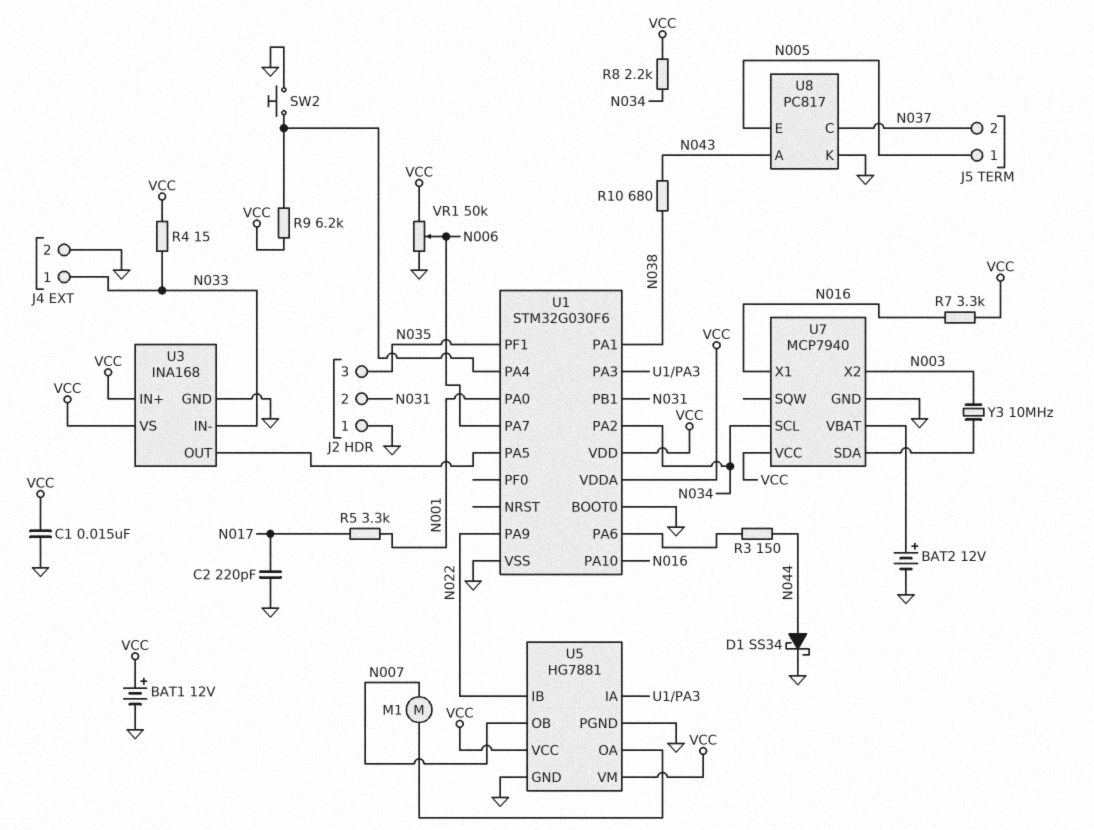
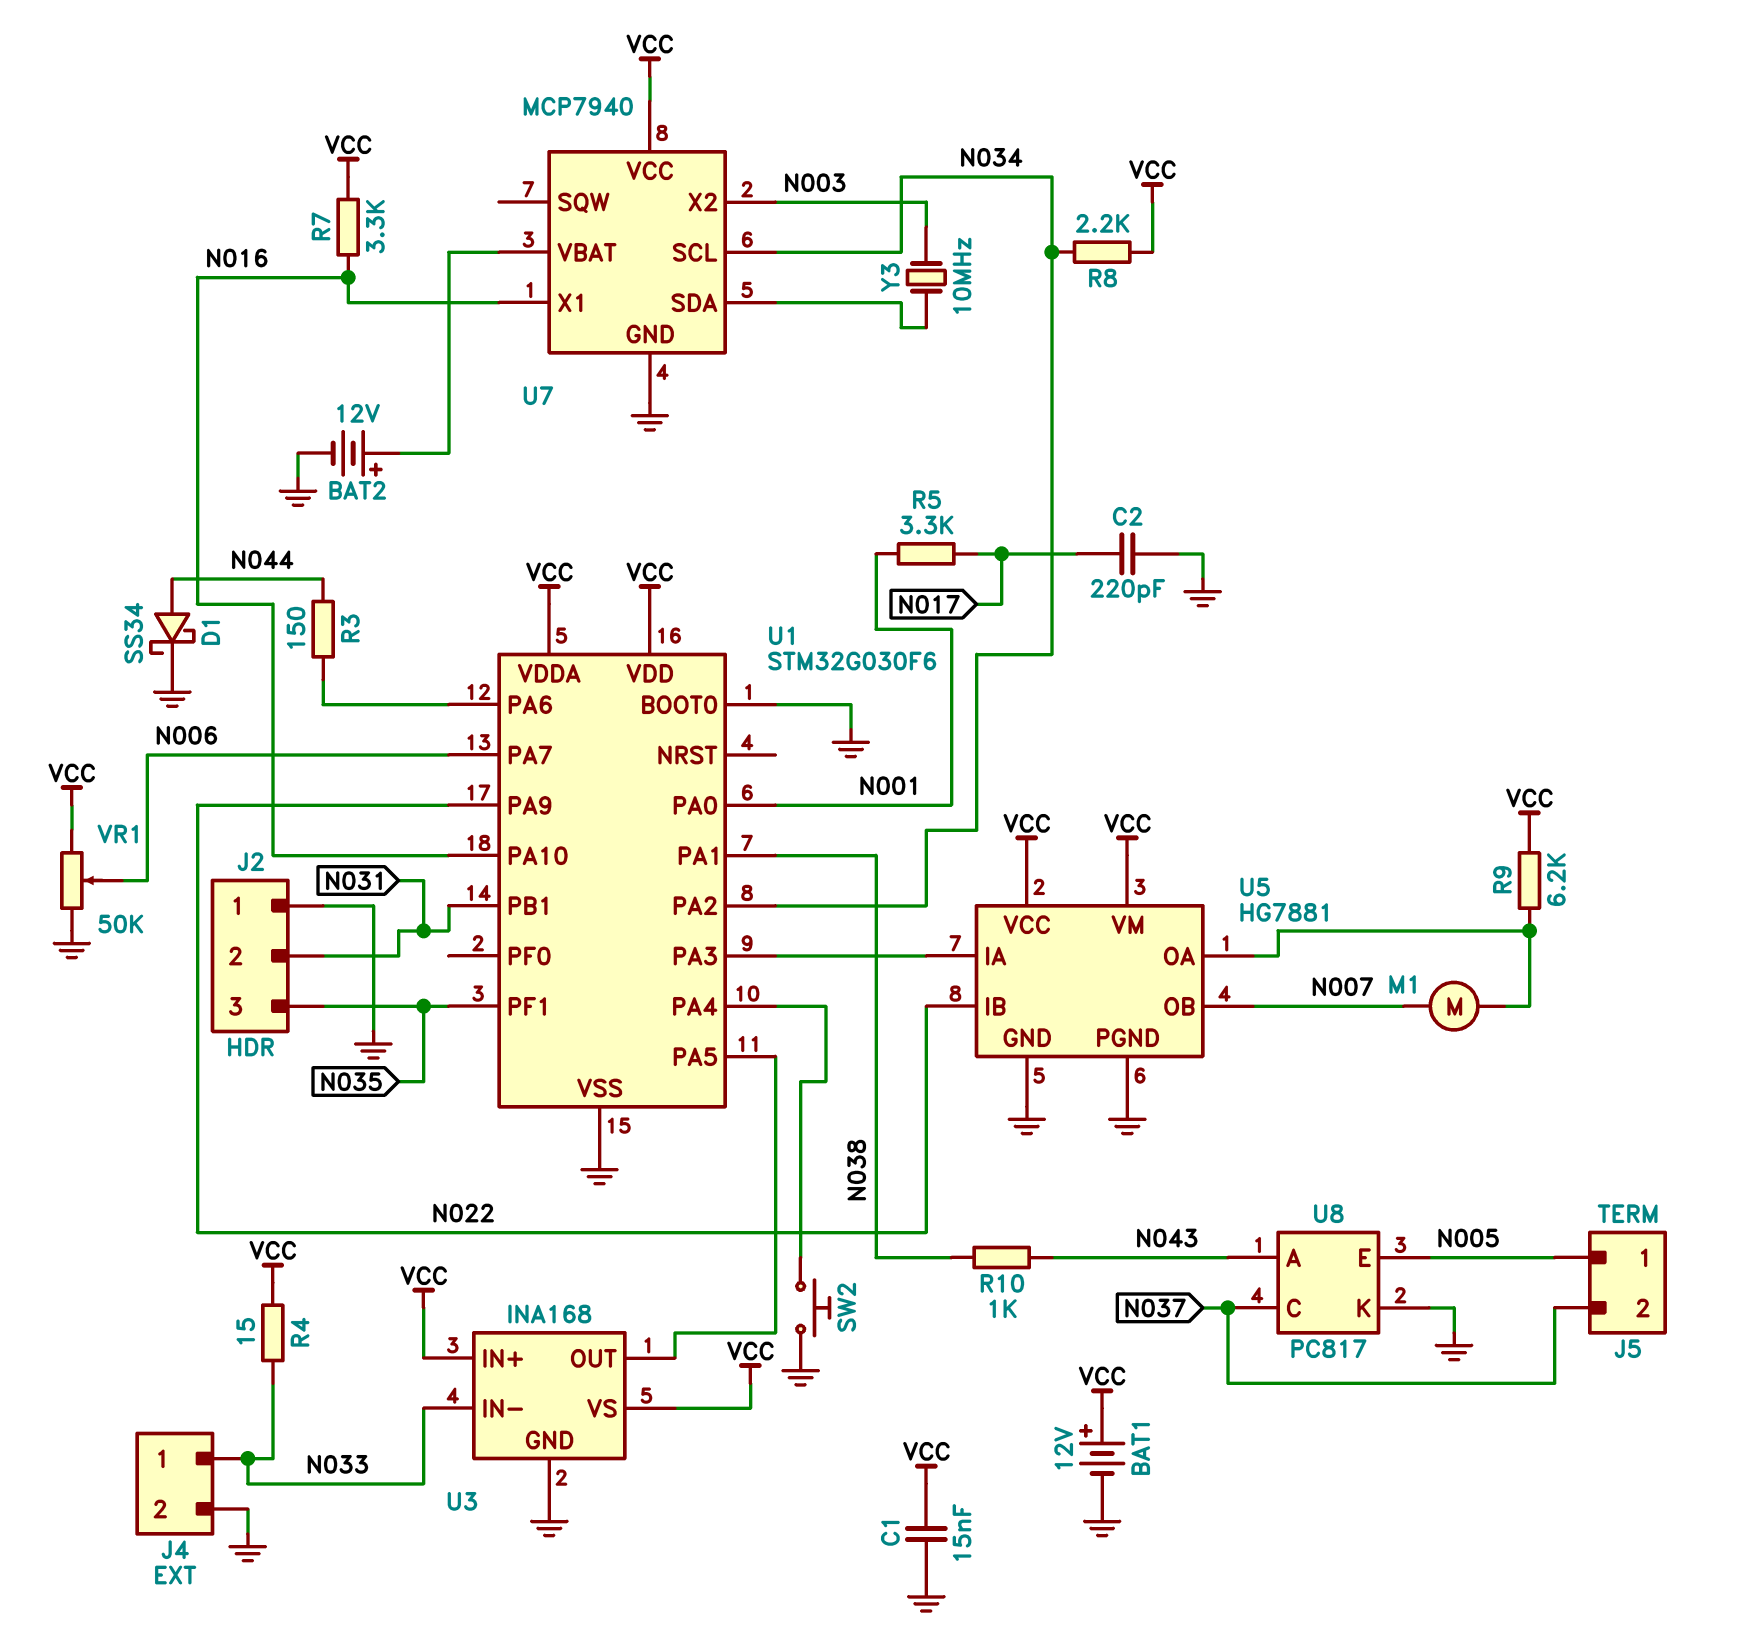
R9: 6.2k (U1/PA4, VCC) -> 6.2k (U5/OA, VCC)
R10: 680 (N038, N043) -> 1k (N038, N043)

